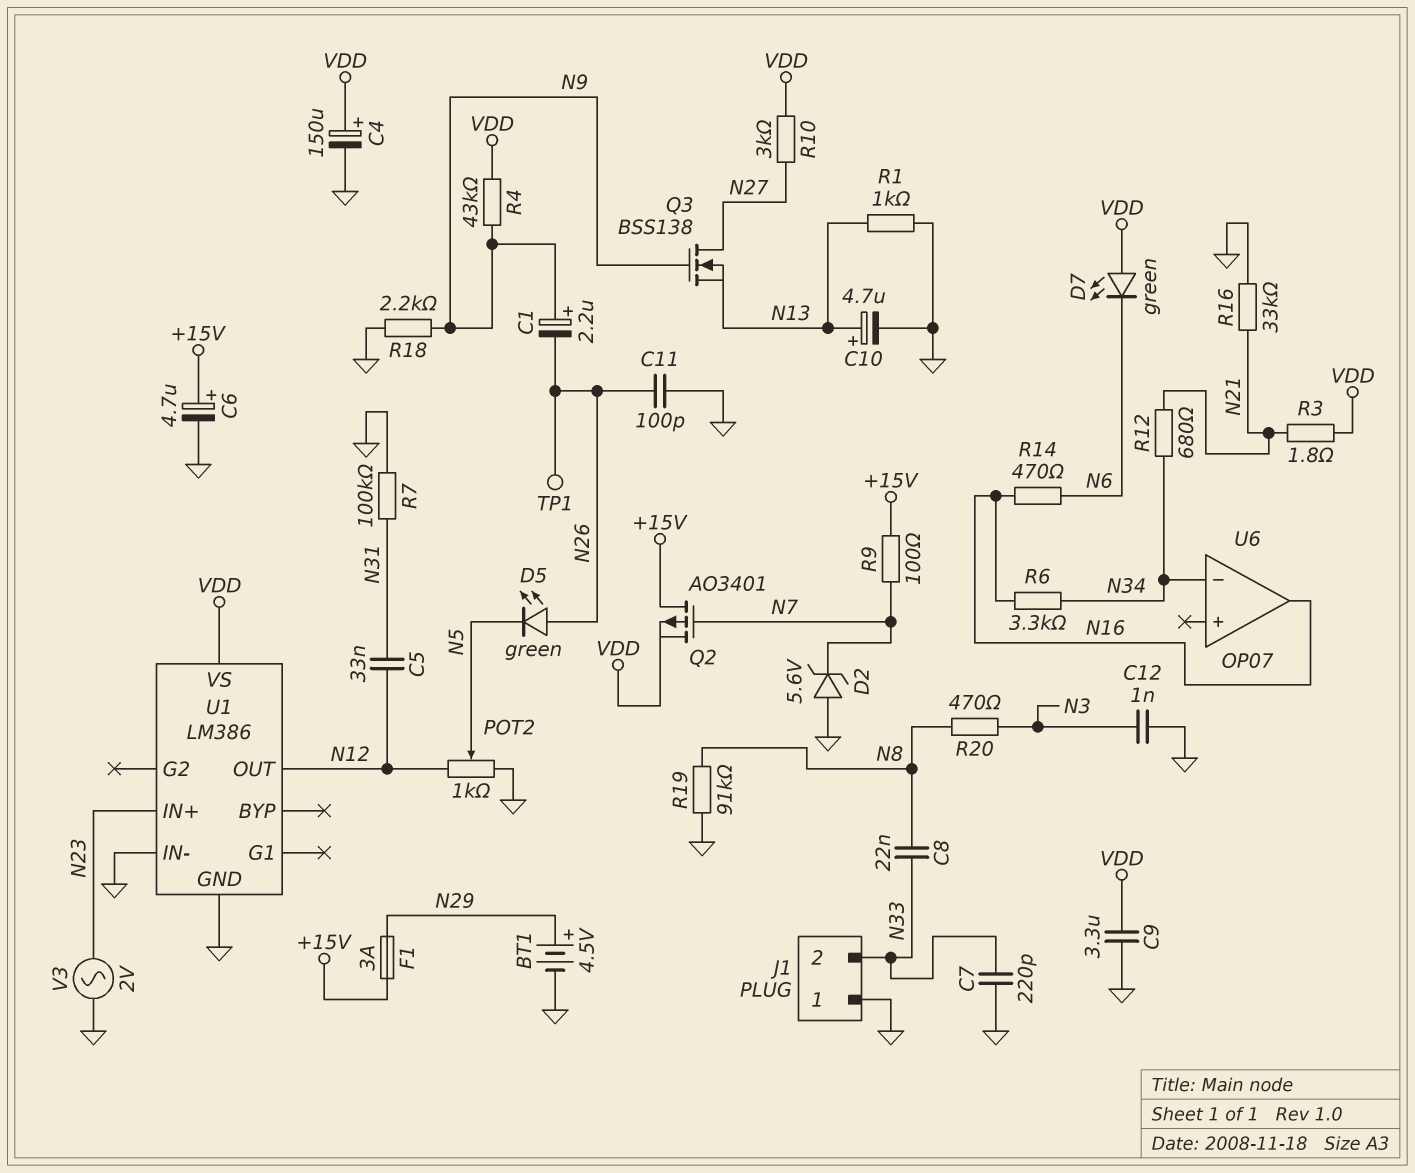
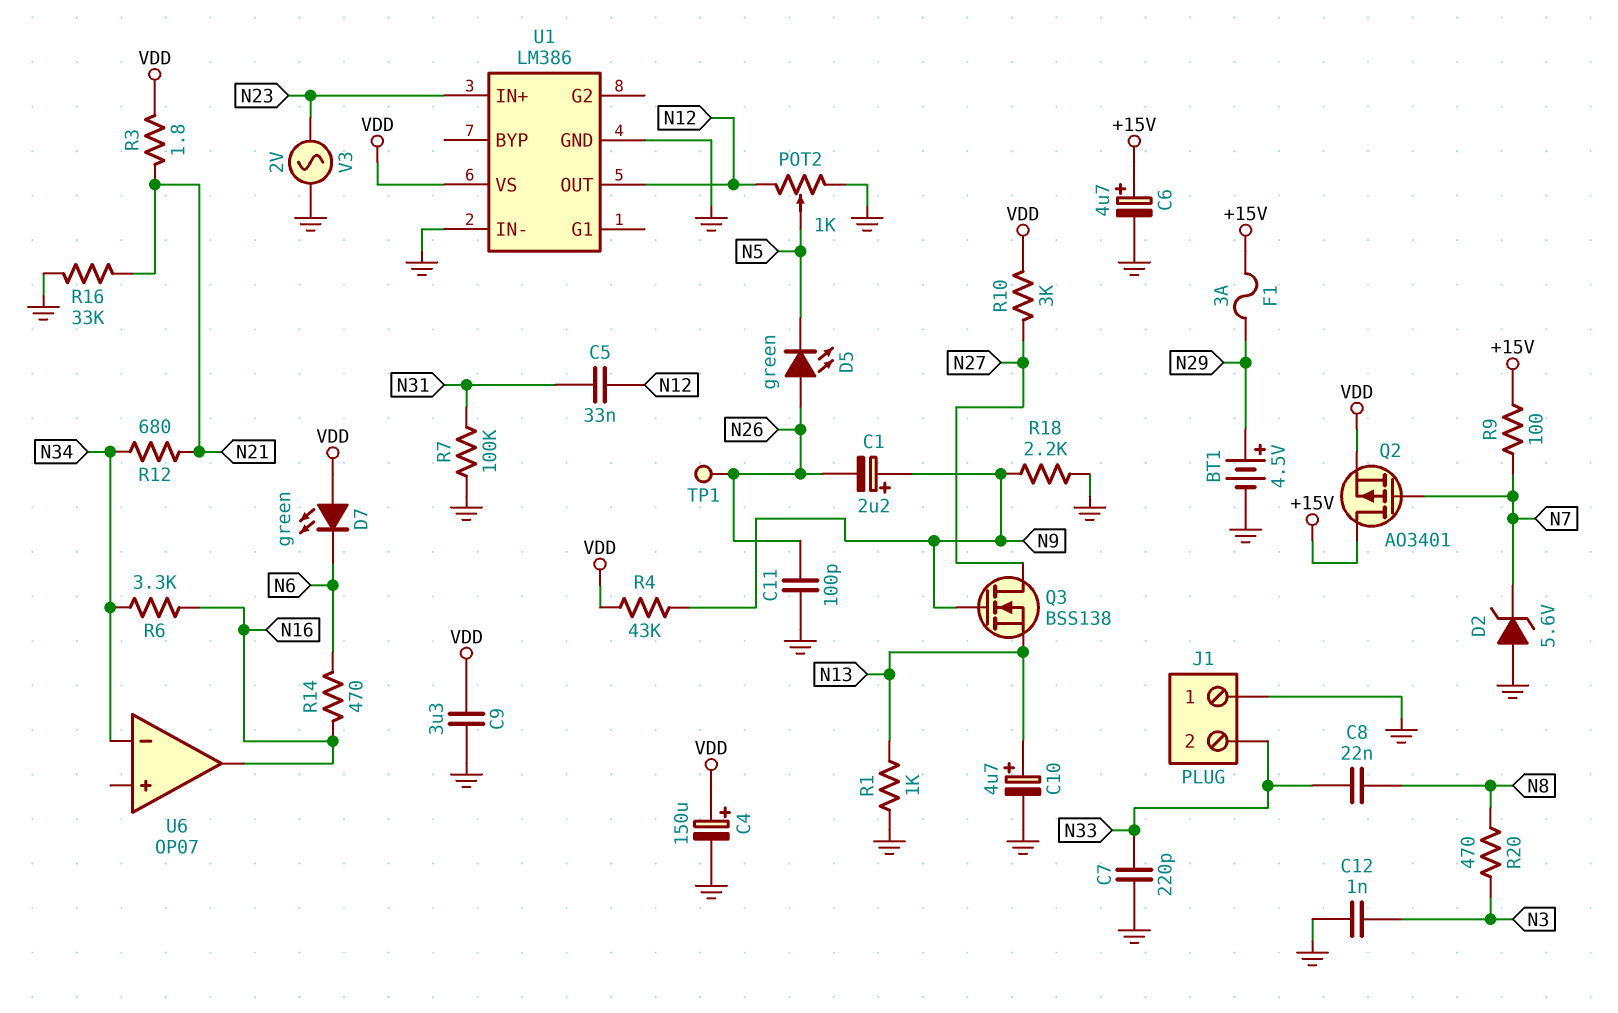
R19: 91k (GND, N8) -> none

